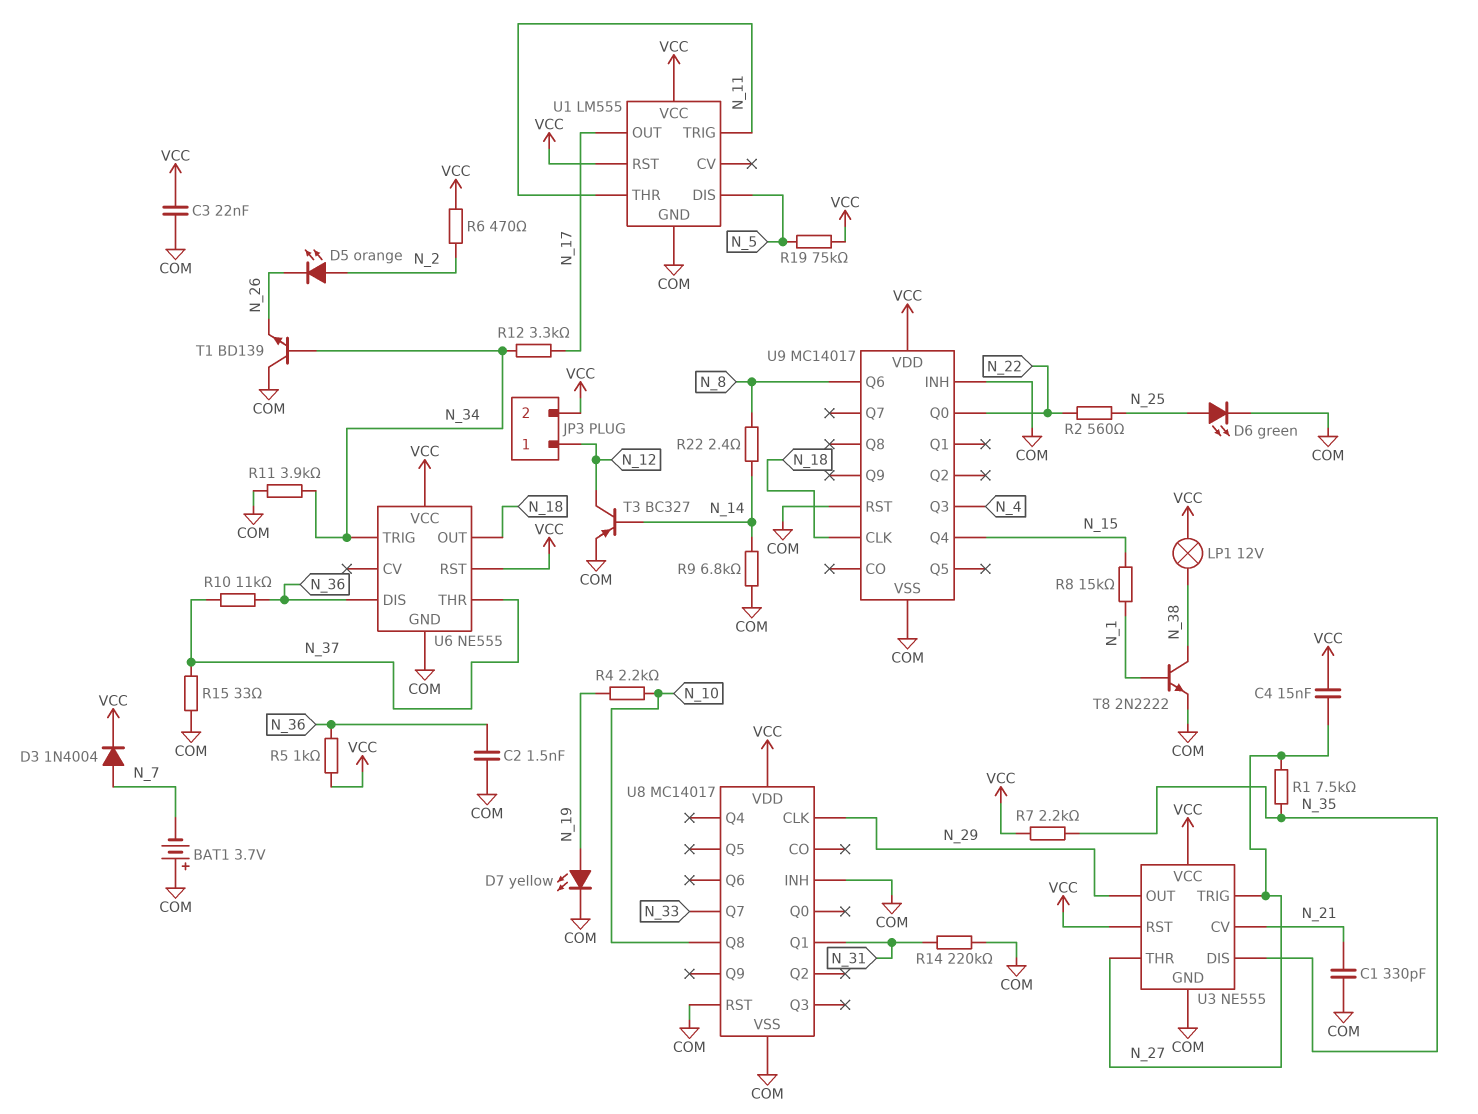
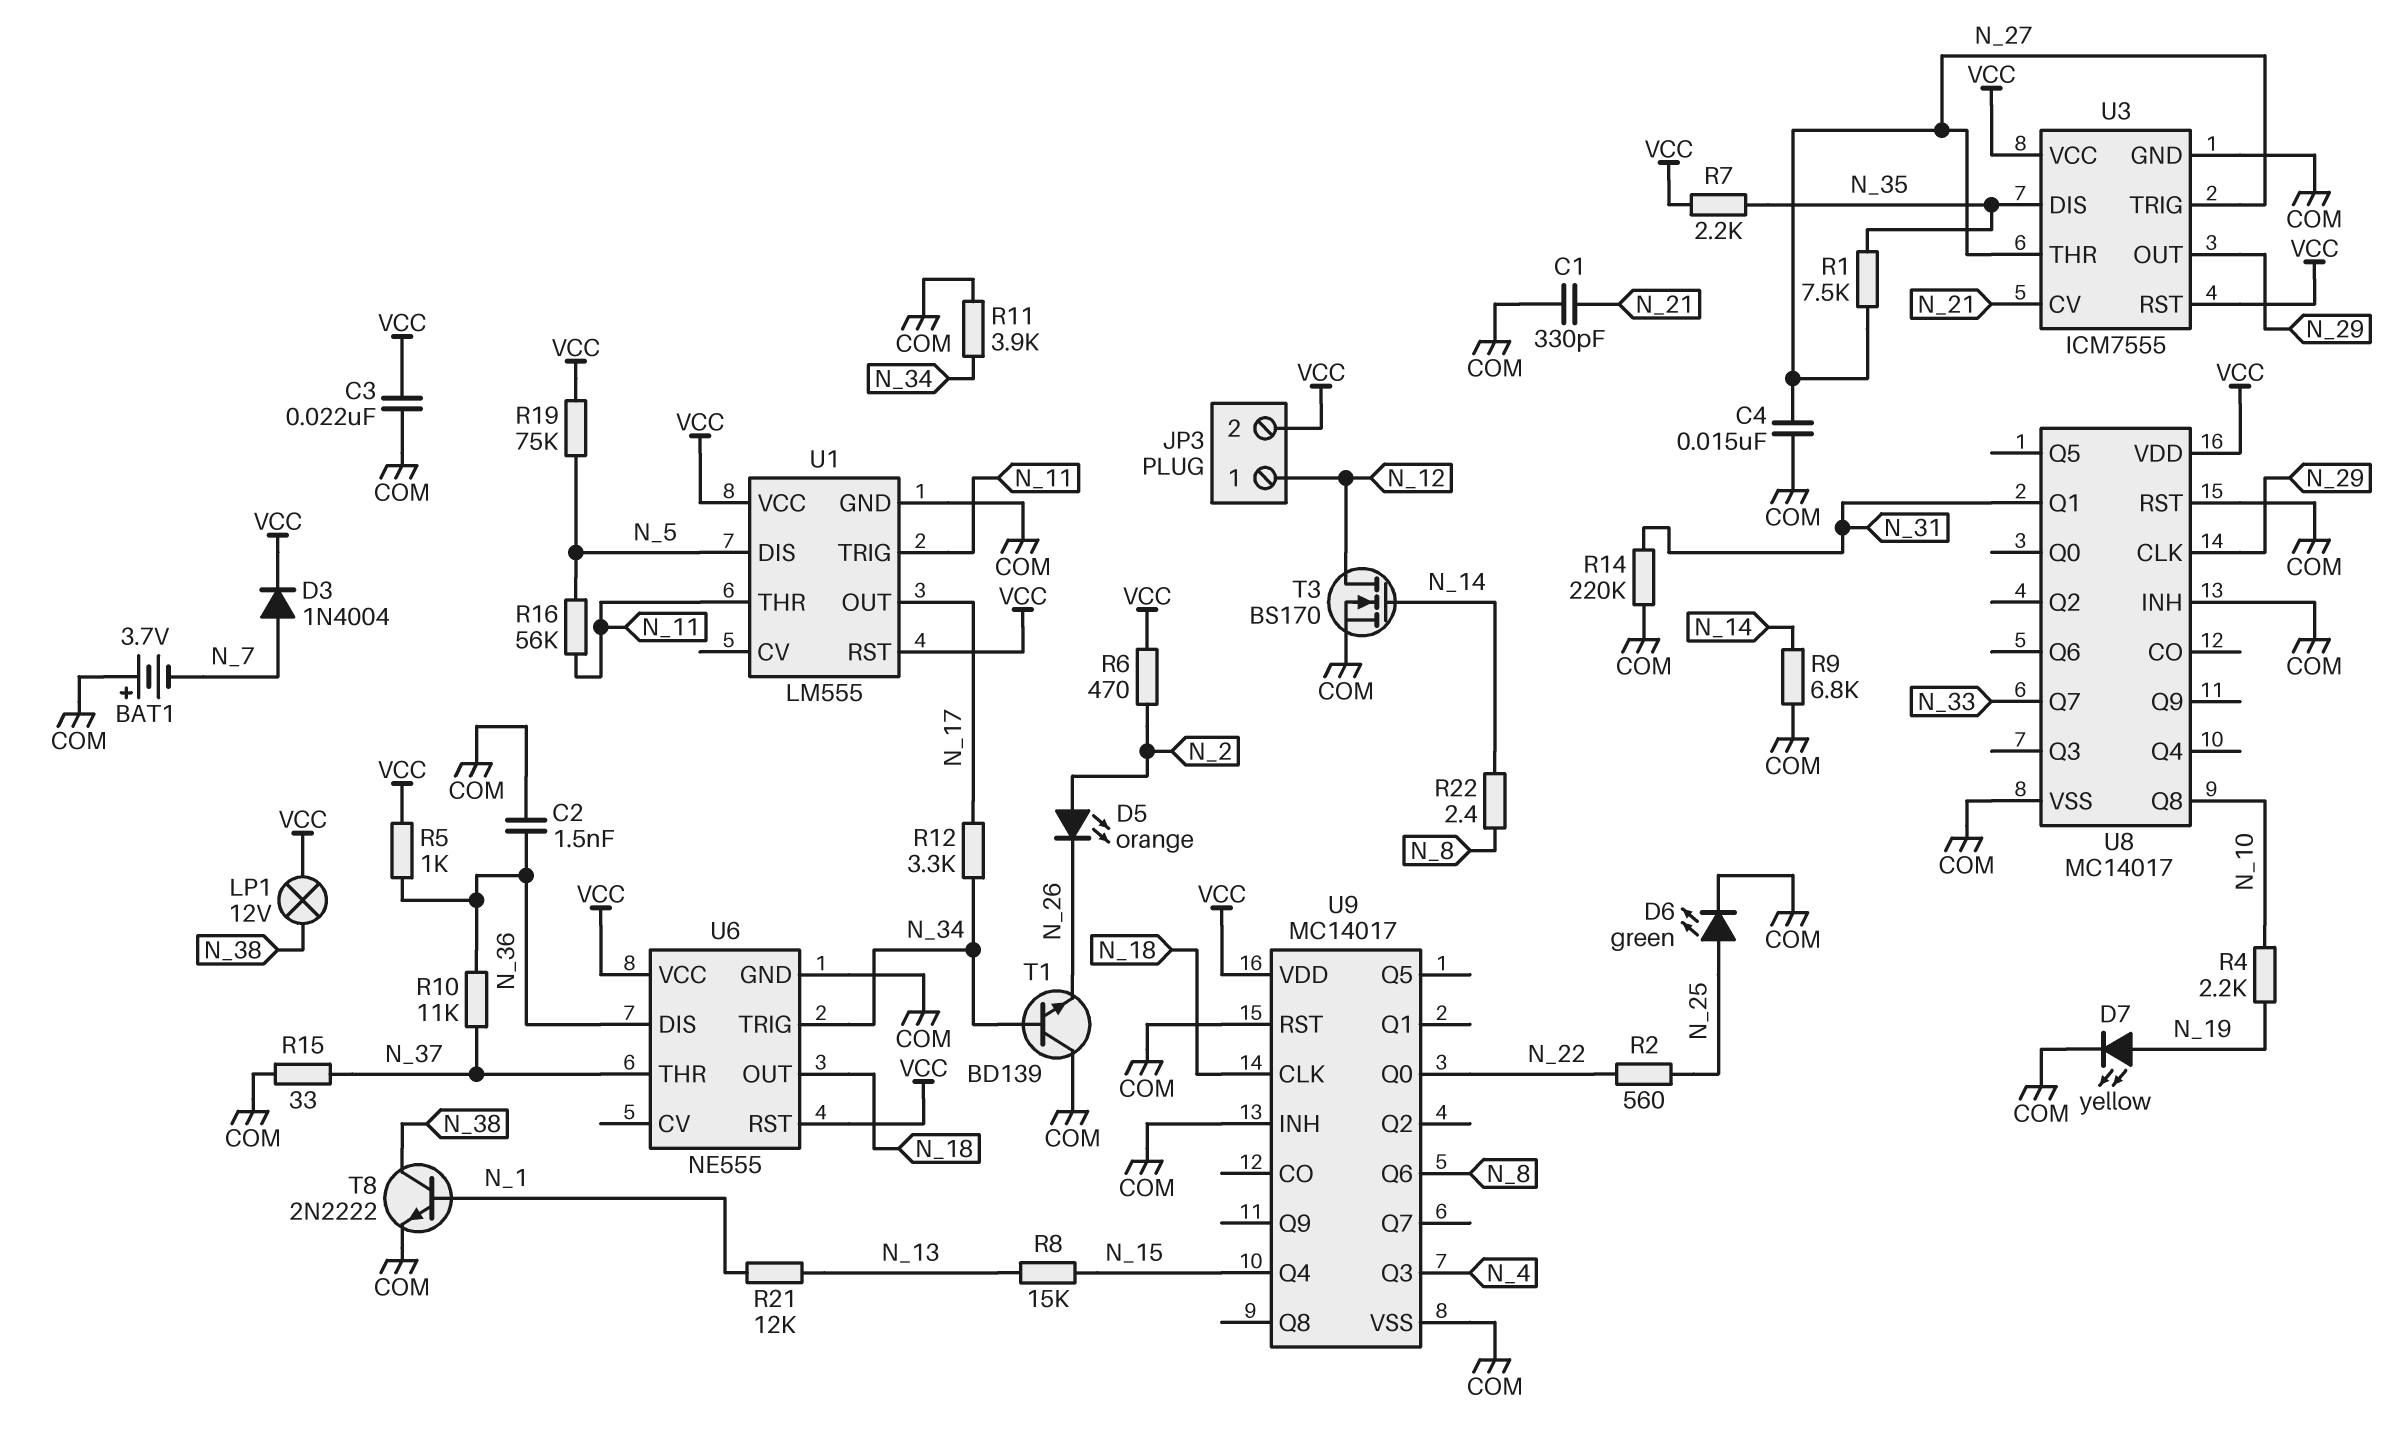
C4: 15nF (N_27, VCC) -> 15nF (COM, N_27)
R8: 15k (N_1, N_15) -> 15k (N_13, N_15)
R16: none -> 56k (N_5, N_11)
R21: none -> 12k (N_1, N_13)
T3: PNP BC327 (B N_14, C N_12, E COM) -> NMOS BS170 (G N_14, D N_12, S COM)
U3: NE555 -> ICM7555

